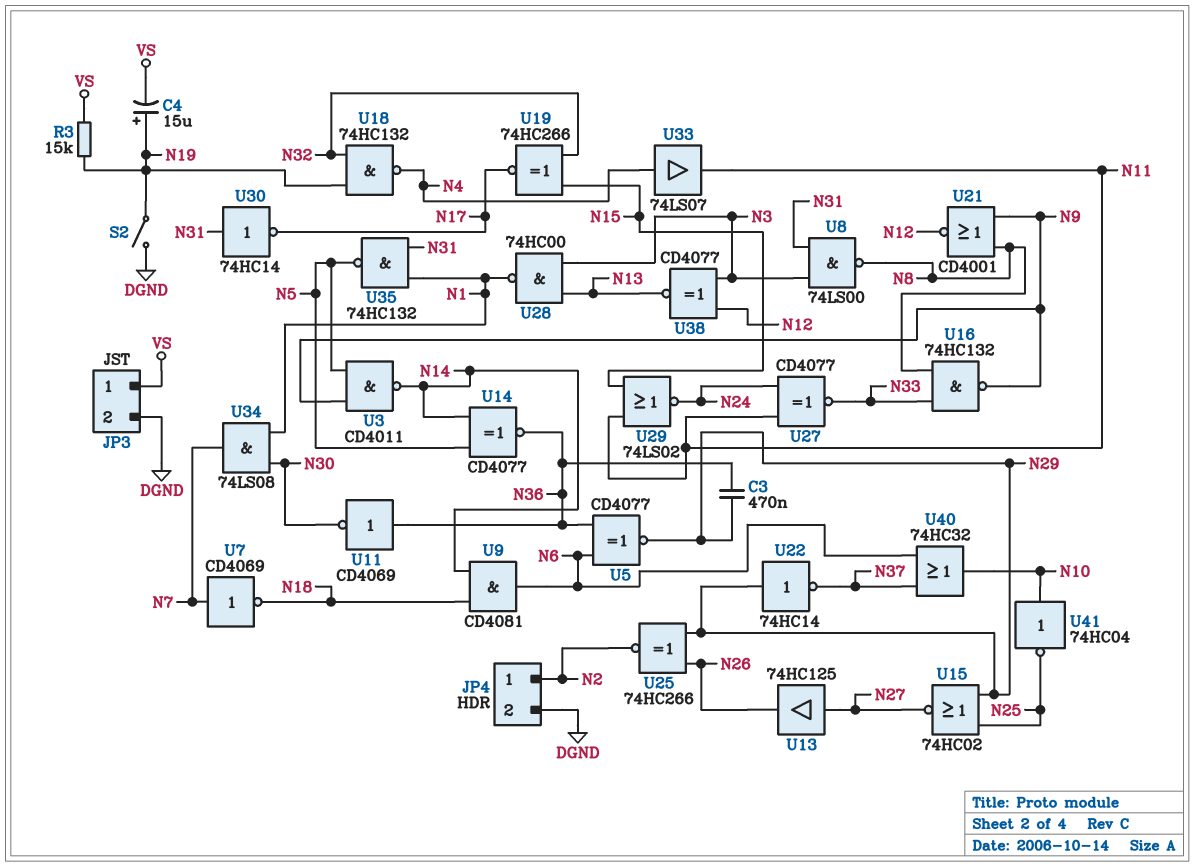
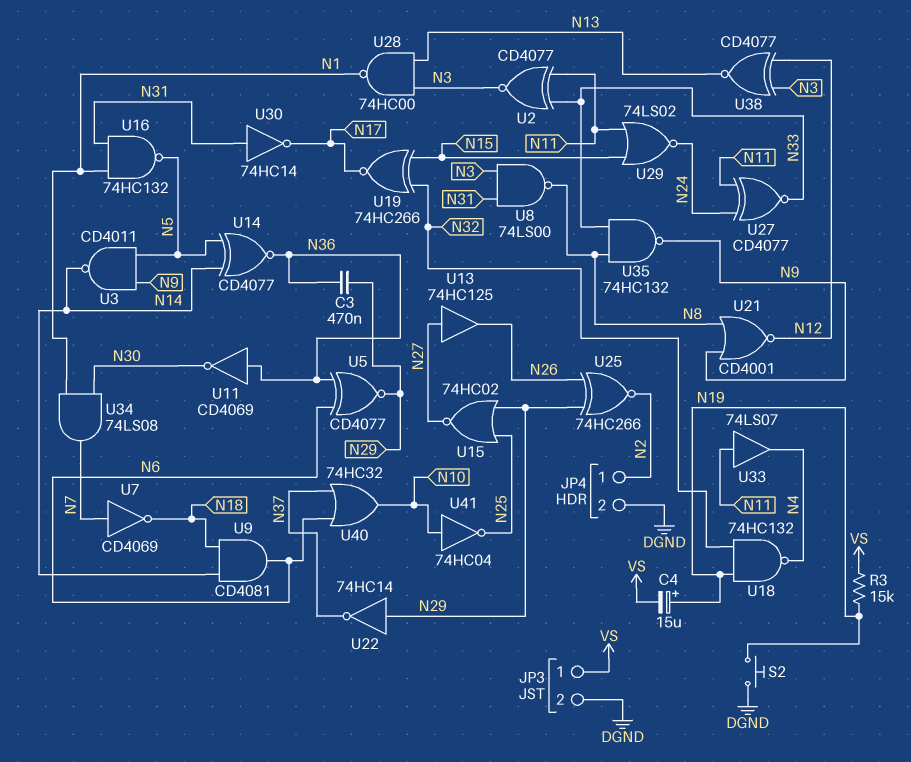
S2: switch (DGND, N19) -> button (DGND, N19)
U2: none -> XNOR CD4077 (in N11, in N33, out N3)
U16: NAND 74HC132 (in N8, in N33, out N9) -> NAND 74HC132 (in N1, in N31, out N5)
U33: buffer 74LS07 (in N4, out N11) -> buffer 74LS07 (in N11, out N4)
U35: NAND 74HC132 (in N1, in N31, out N5) -> NAND 74HC132 (in N8, in N33, out N9)

